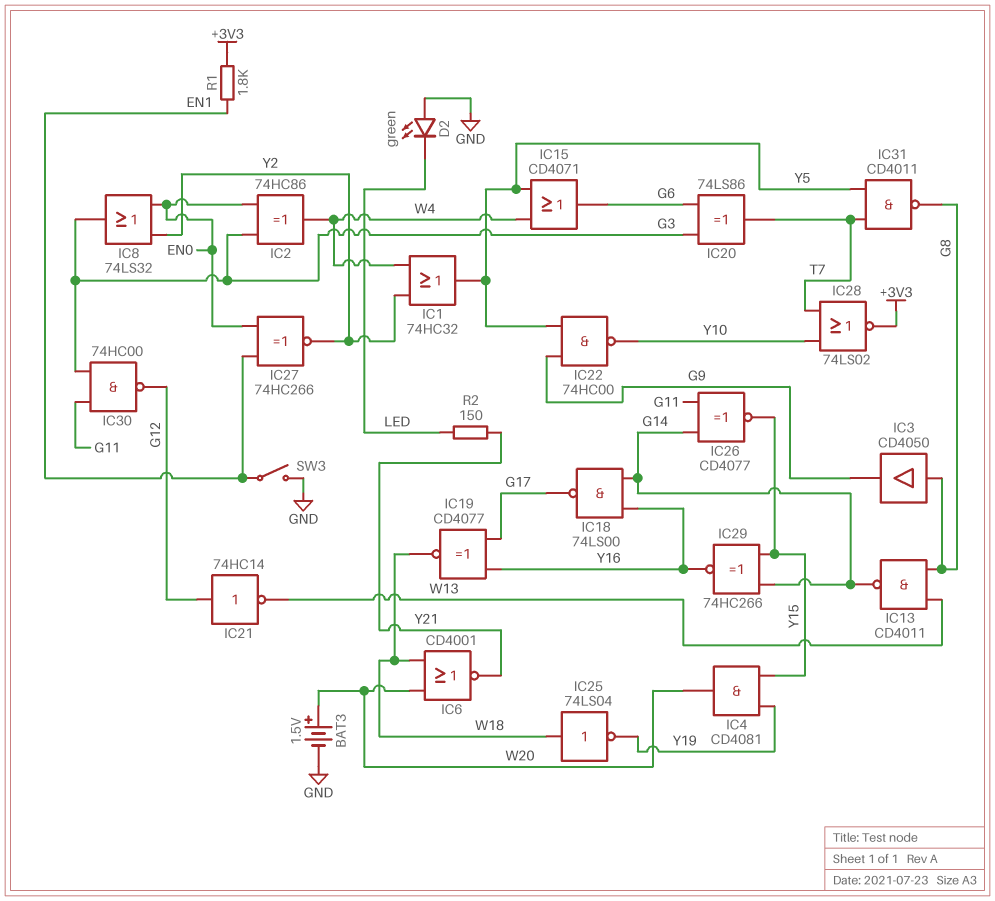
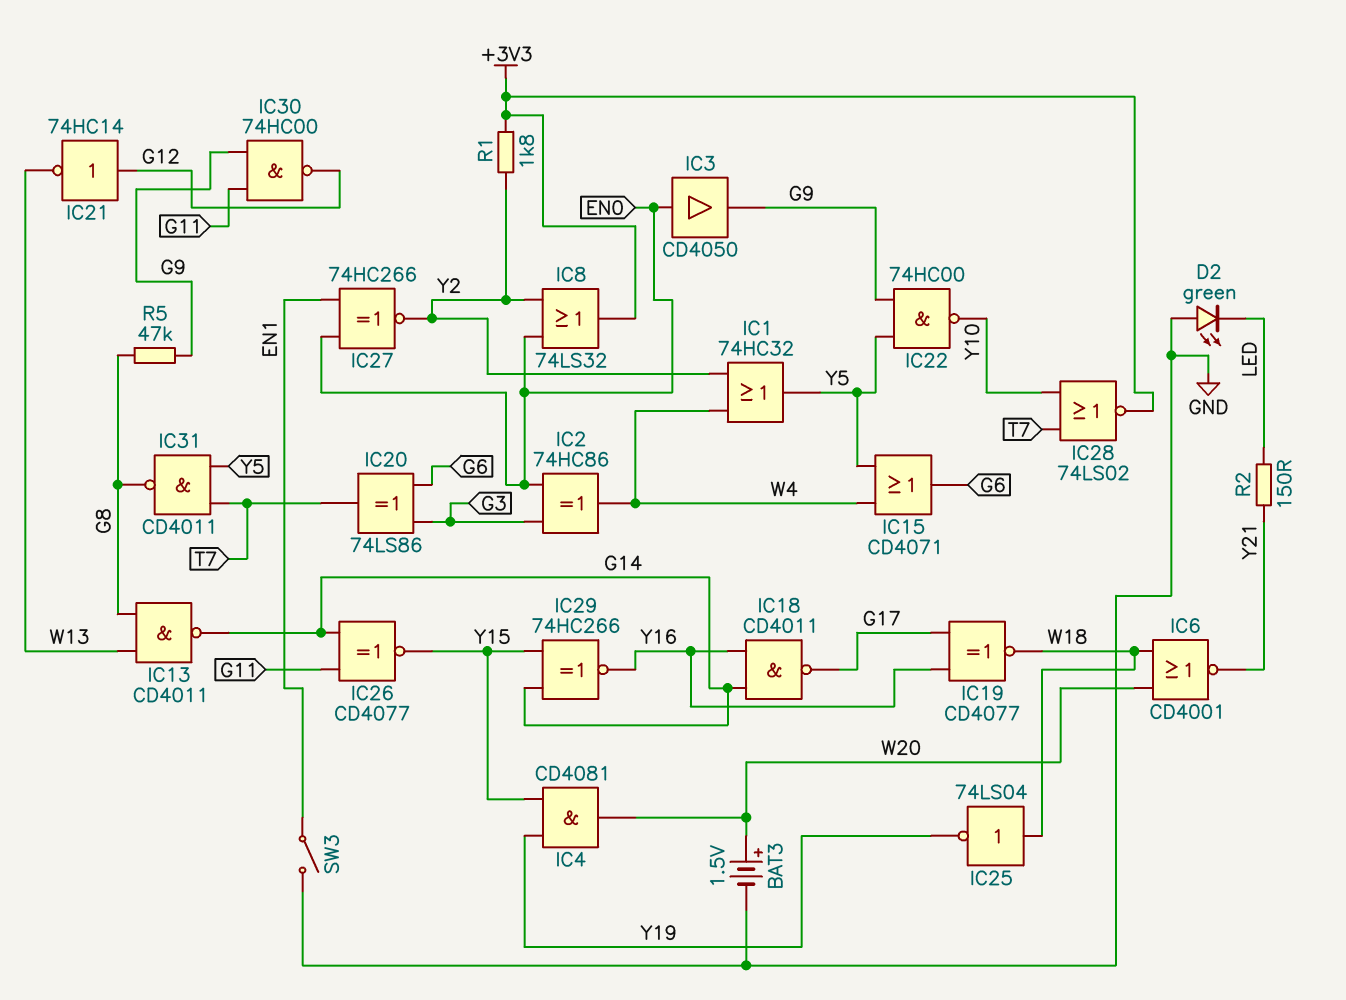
IC3: buffer CD4050 (in G8, out G9) -> buffer CD4050 (in EN0, out G9)
IC8: OR 74LS32 (in EN0, in Y2, out G3) -> OR 74LS32 (in EN0, in Y2, out +3V3)
IC18: NAND 74LS00 (in G14, in Y16, out G17) -> NAND CD4011 (in G14, in Y16, out G17)
IC30: NAND 74HC00 (in G3, in G11, out G12) -> NAND 74HC00 (in G9, in G11, out G12)
R1: 1.8k (+3V3, EN1) -> 1.8k (+3V3, Y2)
R5: none -> 47k (G8, G9)

